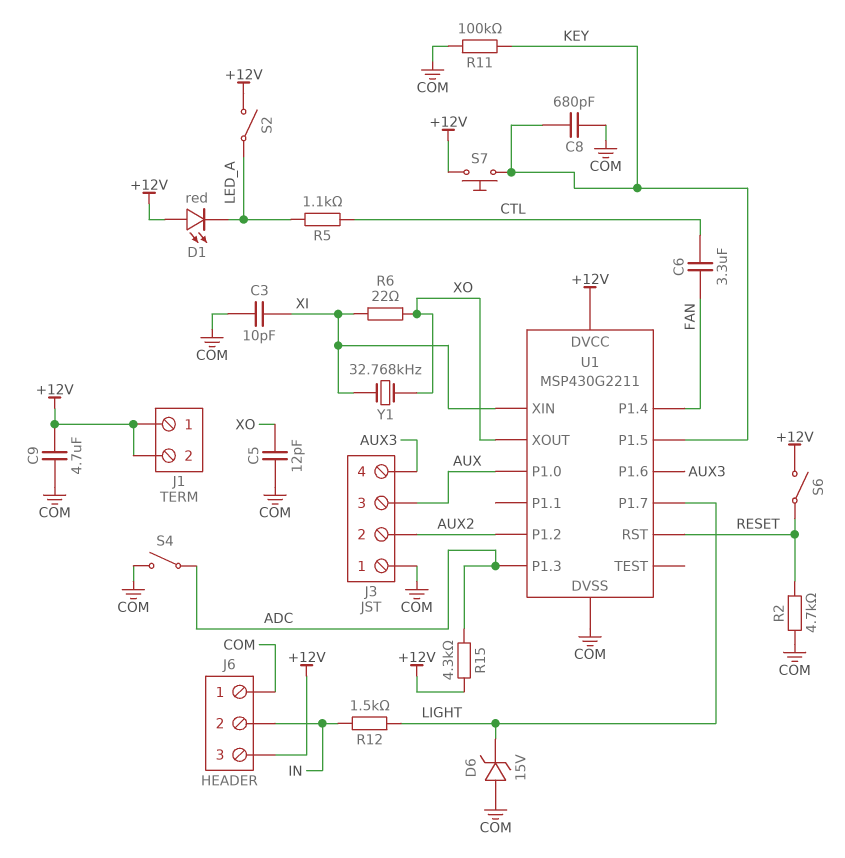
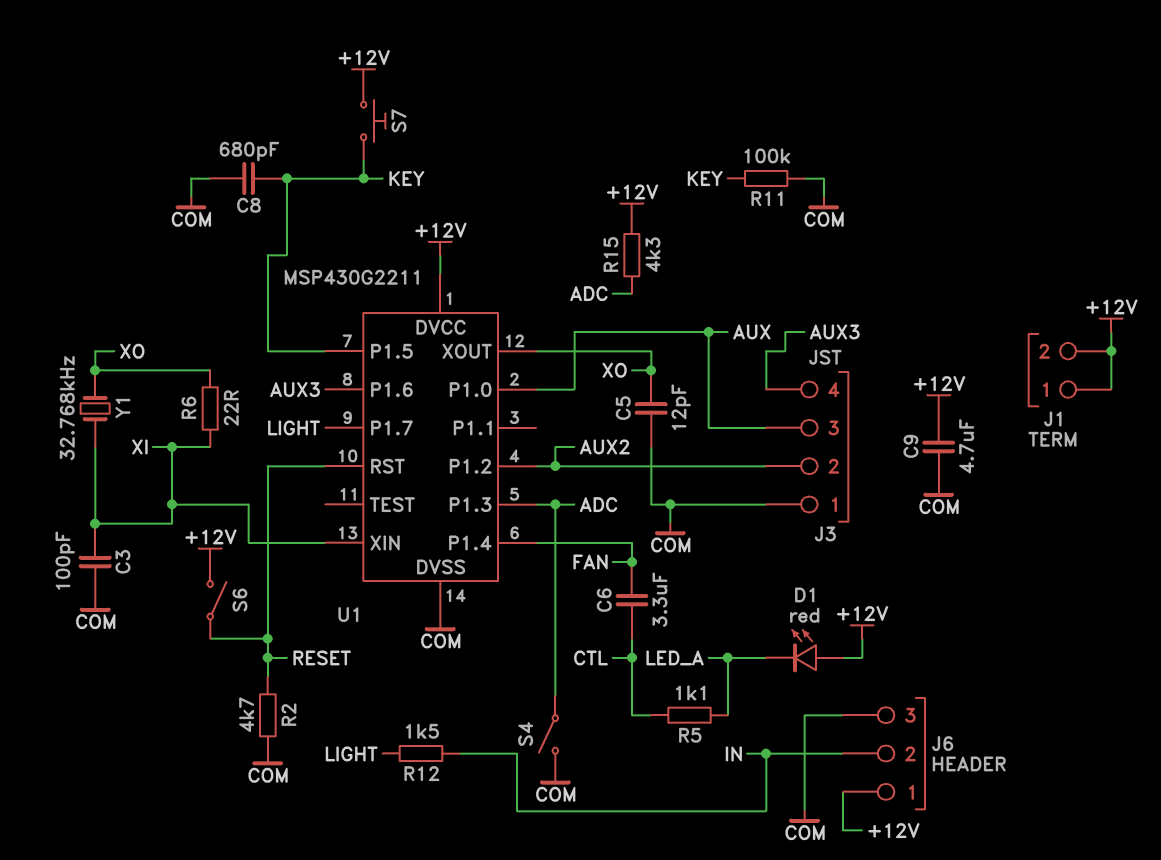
C3: 10pF (COM, XI) -> 100pF (COM, XI)
D6: zener 15V (A COM, K LIGHT) -> none
J6 pin 1: COM -> +12V
J6 pin 3: +12V -> COM
S2: switch (+12V, LED_A) -> none

